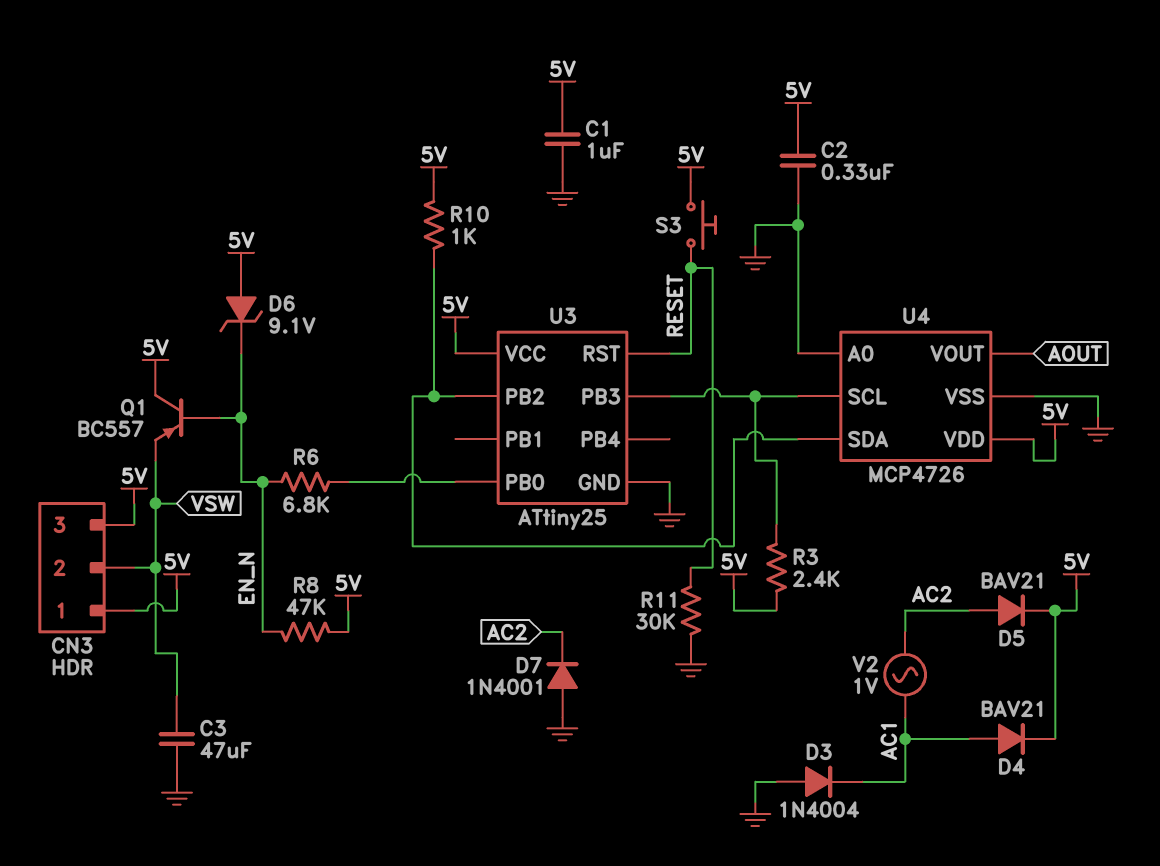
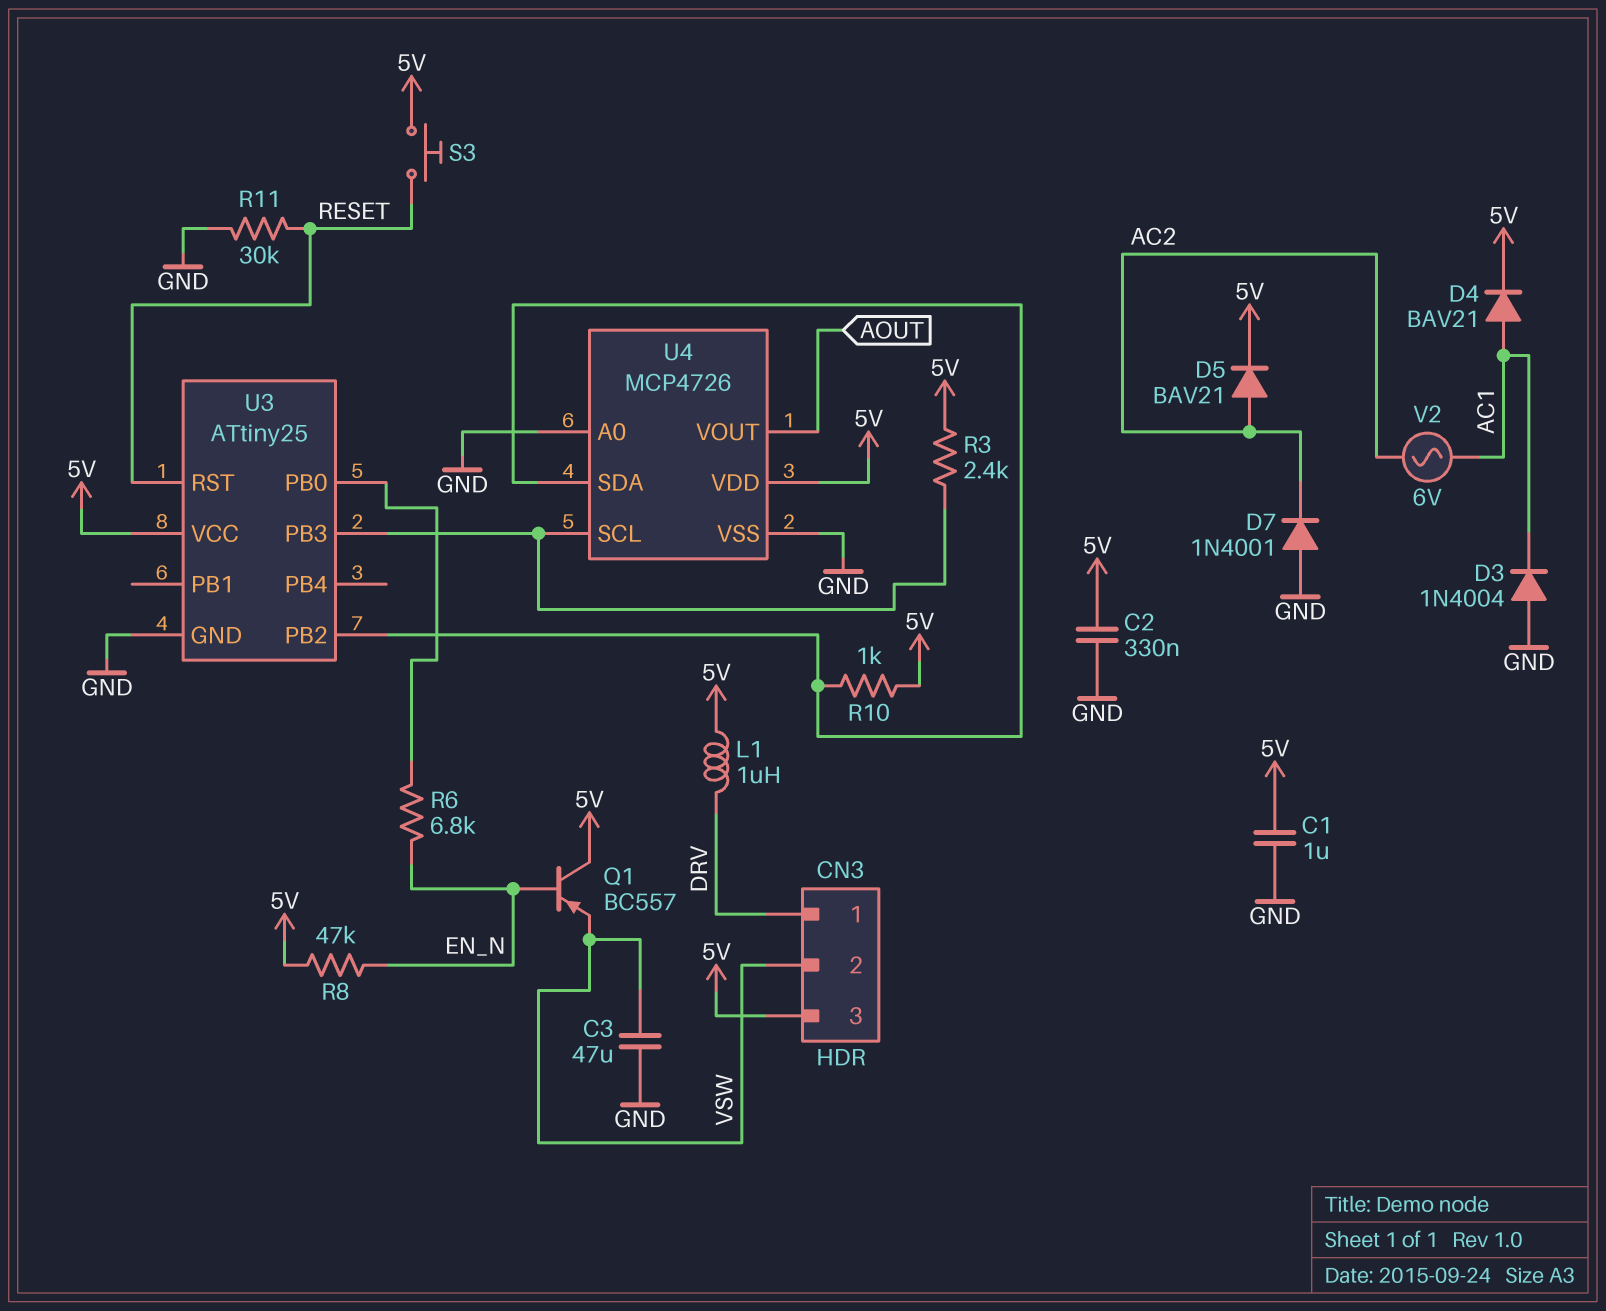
CN3 pin 1: 5V -> DRV
D6: zener 9.1V (A 5V, K EN_N) -> none
L1: none -> 1uH (5V, DRV)
V2: AC 1V (AC1, AC2) -> AC 6V (AC1, AC2)

